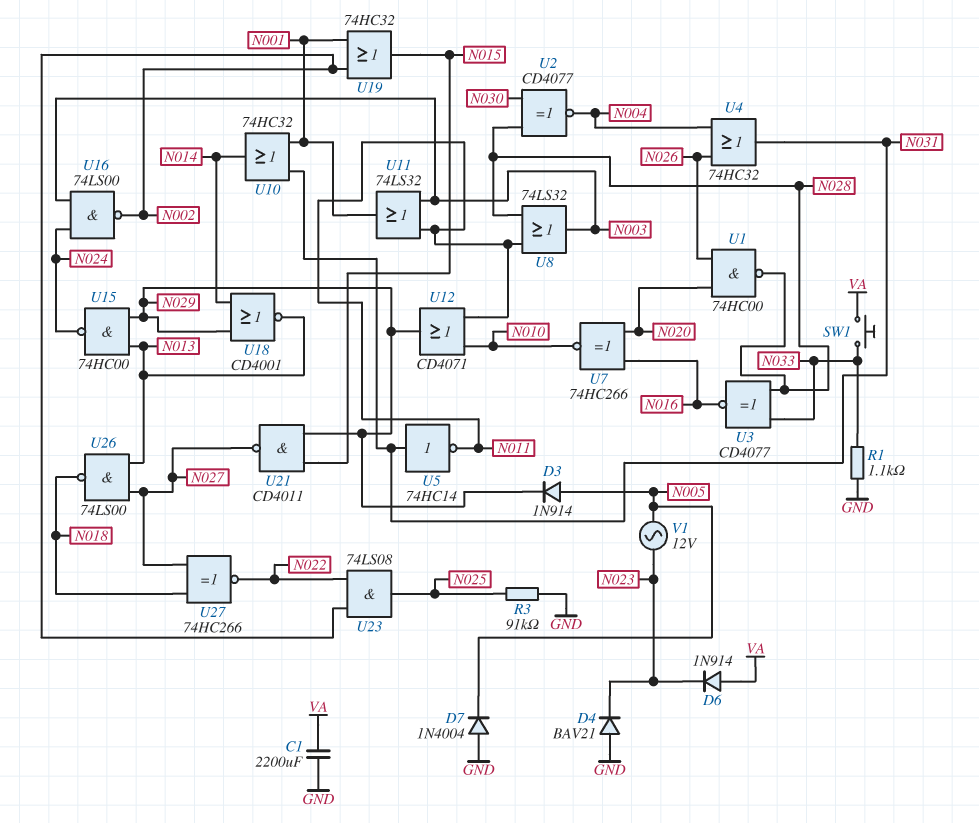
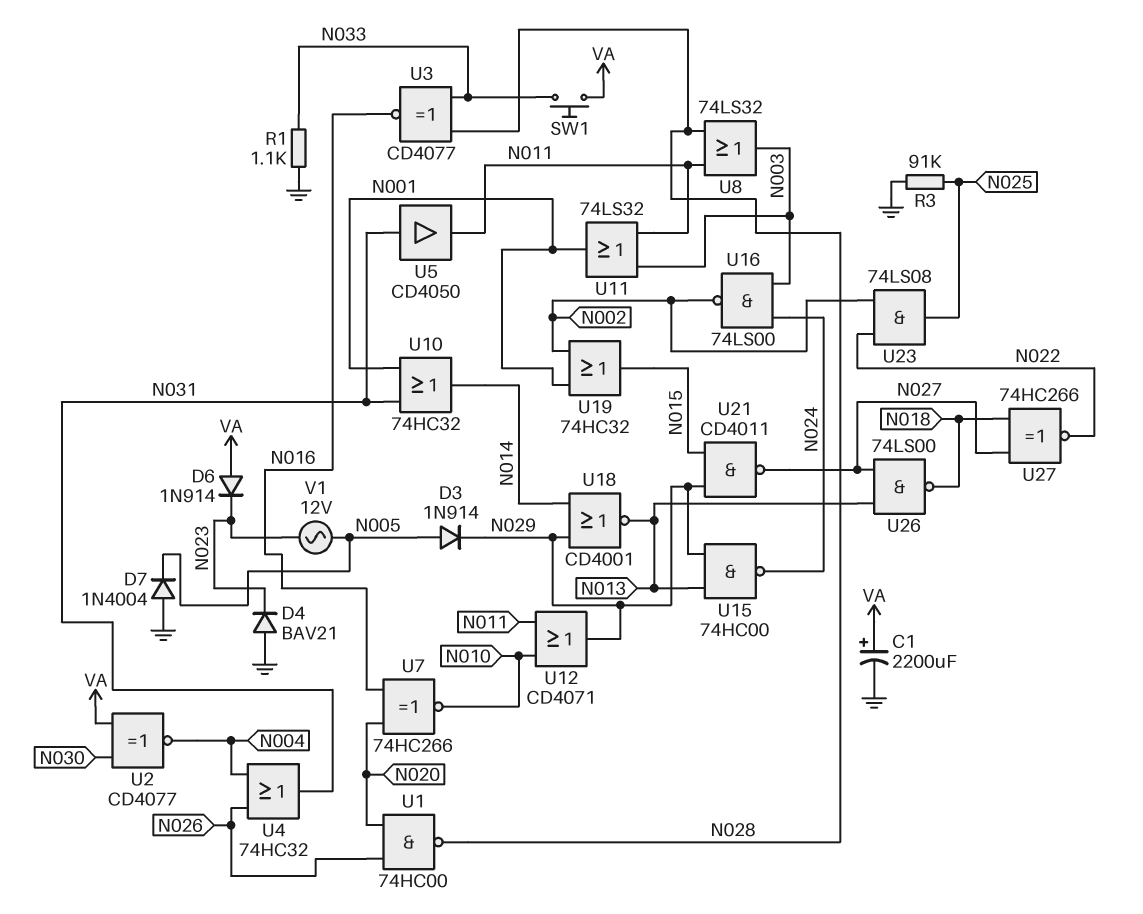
C1: 2200uF (GND, VA) -> 2200uF (plus VA, minus GND)
U2: XNOR CD4077 (in N028, in N030, out N004) -> XNOR CD4077 (in N030, in VA, out N004)
U5: NOT 74HC14 (in N031, out N011) -> buffer CD4050 (in N031, out N011)

